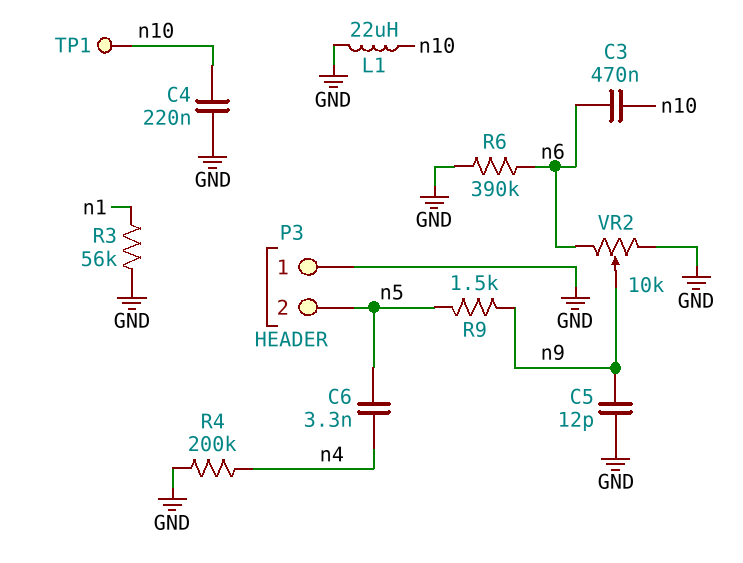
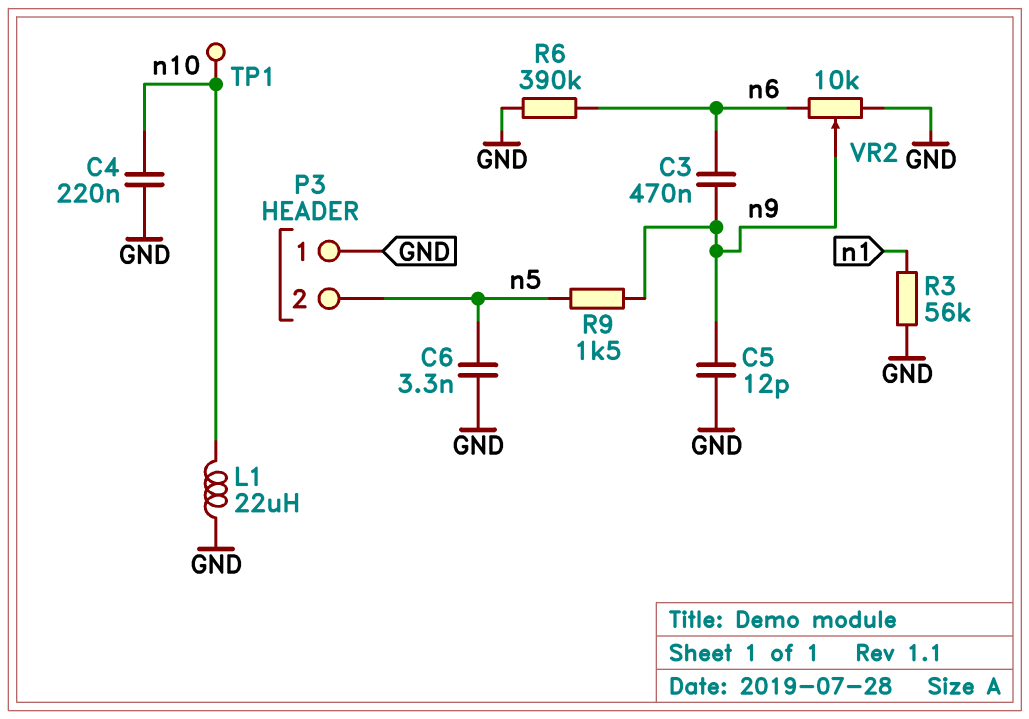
C3: 470nF (n6, n10) -> 470nF (n6, n9)
C6: 3.3nF (n4, n5) -> 3.3nF (GND, n5)
R4: 200k (GND, n4) -> none

